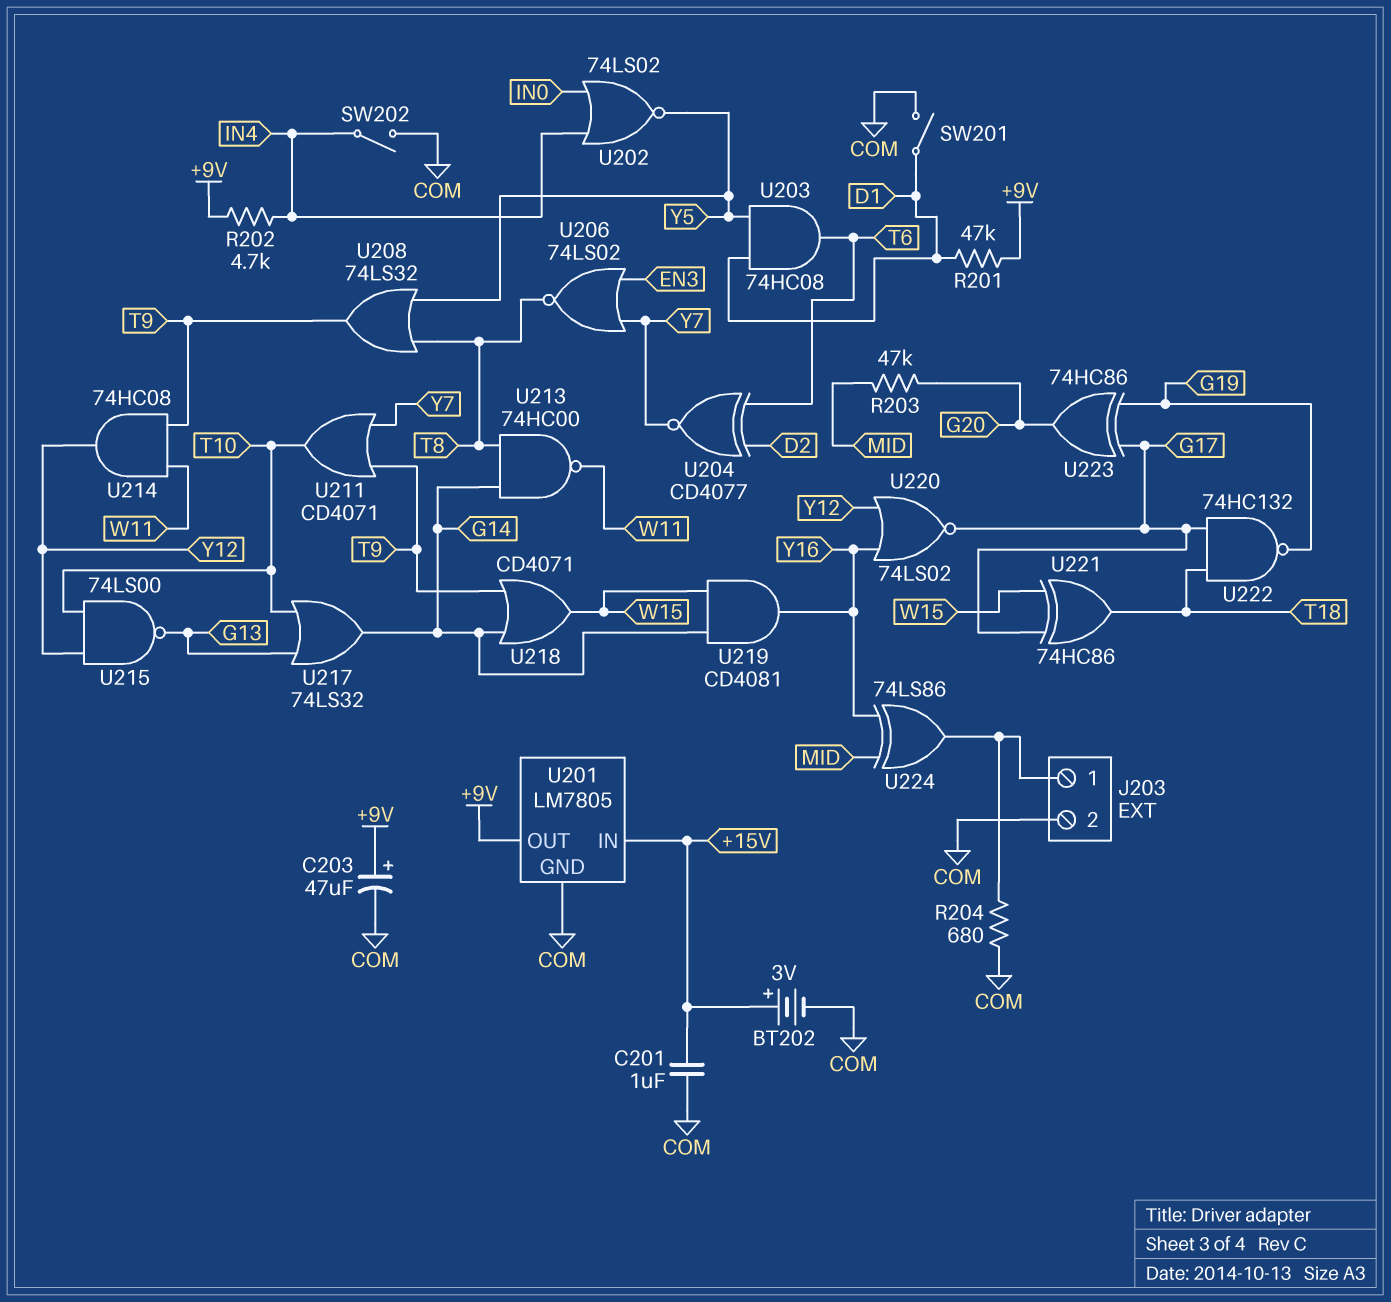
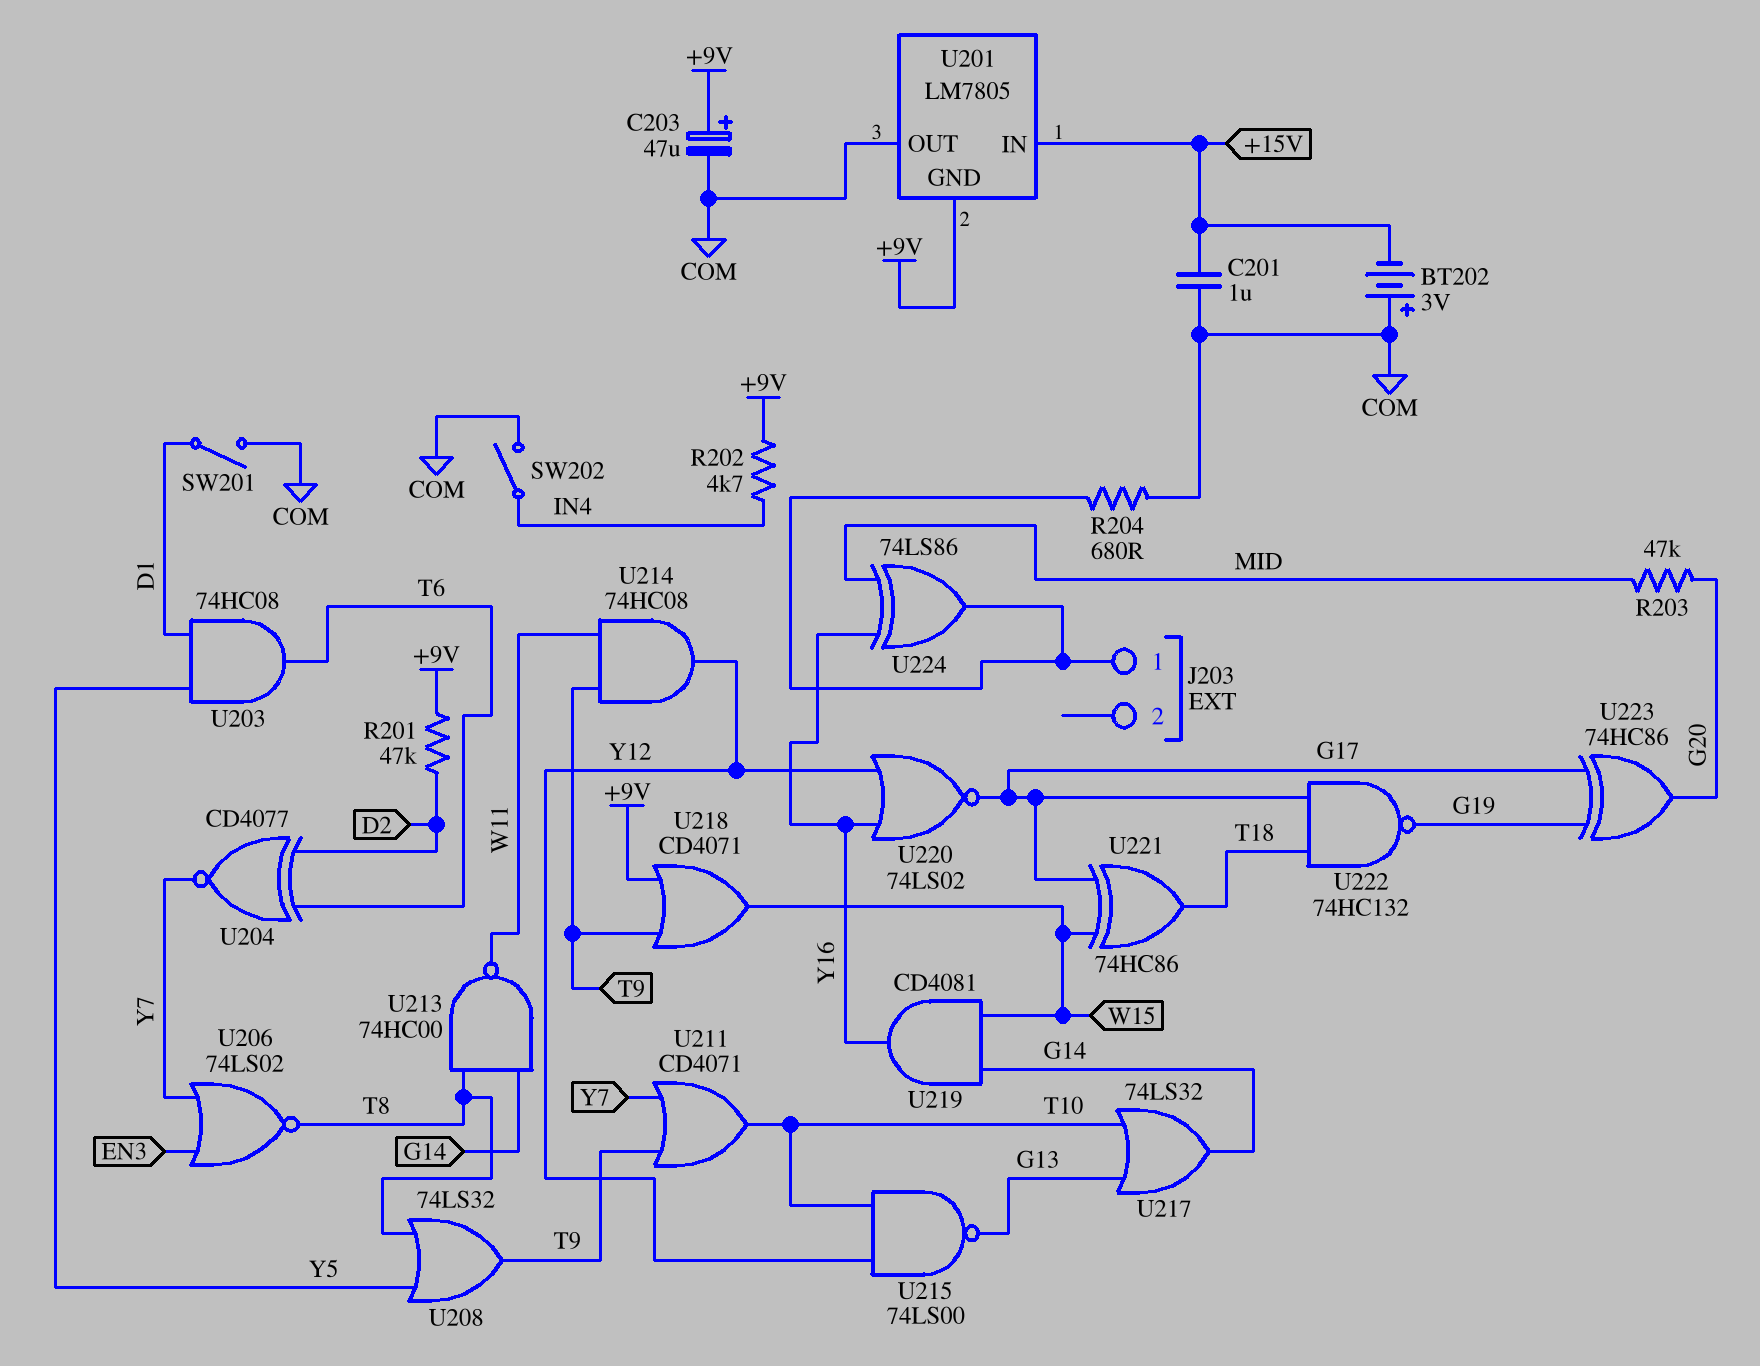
BT202: 3V (plus +15V, minus COM) -> 3V (plus COM, minus +15V)
J203 pin 2: COM -> none
R201: 47k (+9V, D1) -> 47k (+9V, D2)
U201 pin GND: COM -> +9V
U201 pin OUT: +9V -> COM
U202: NOR 74LS02 (in IN0, in IN4, out Y5) -> none
U218: OR CD4071 (in G14, in T9, out W15) -> OR CD4071 (in +9V, in T9, out W15)

